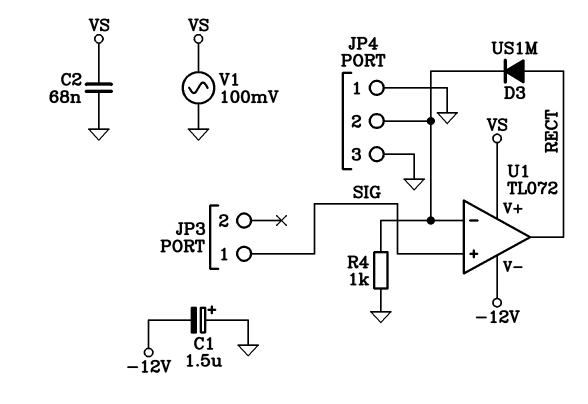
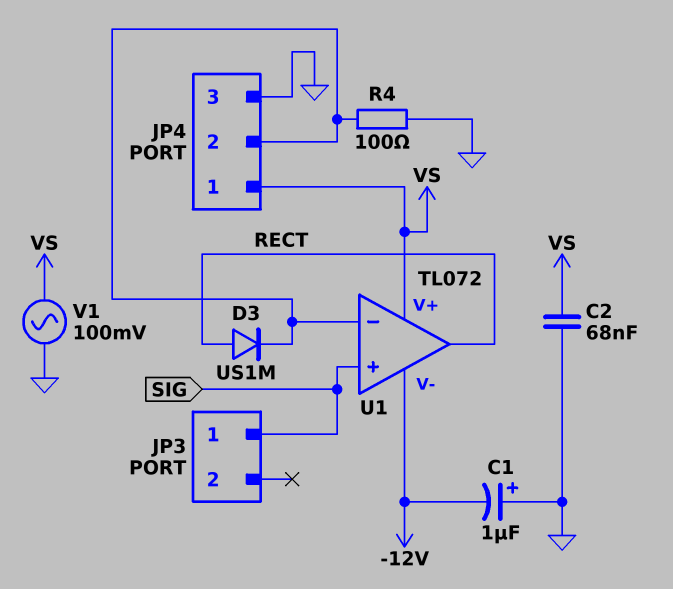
C1: 1.5uF (plus GND, minus -12V) -> 1uF (plus GND, minus -12V)
JP4 pin 1: GND -> VS
R4: 1k (GND, JP4/2) -> 100 (GND, JP4/2)

